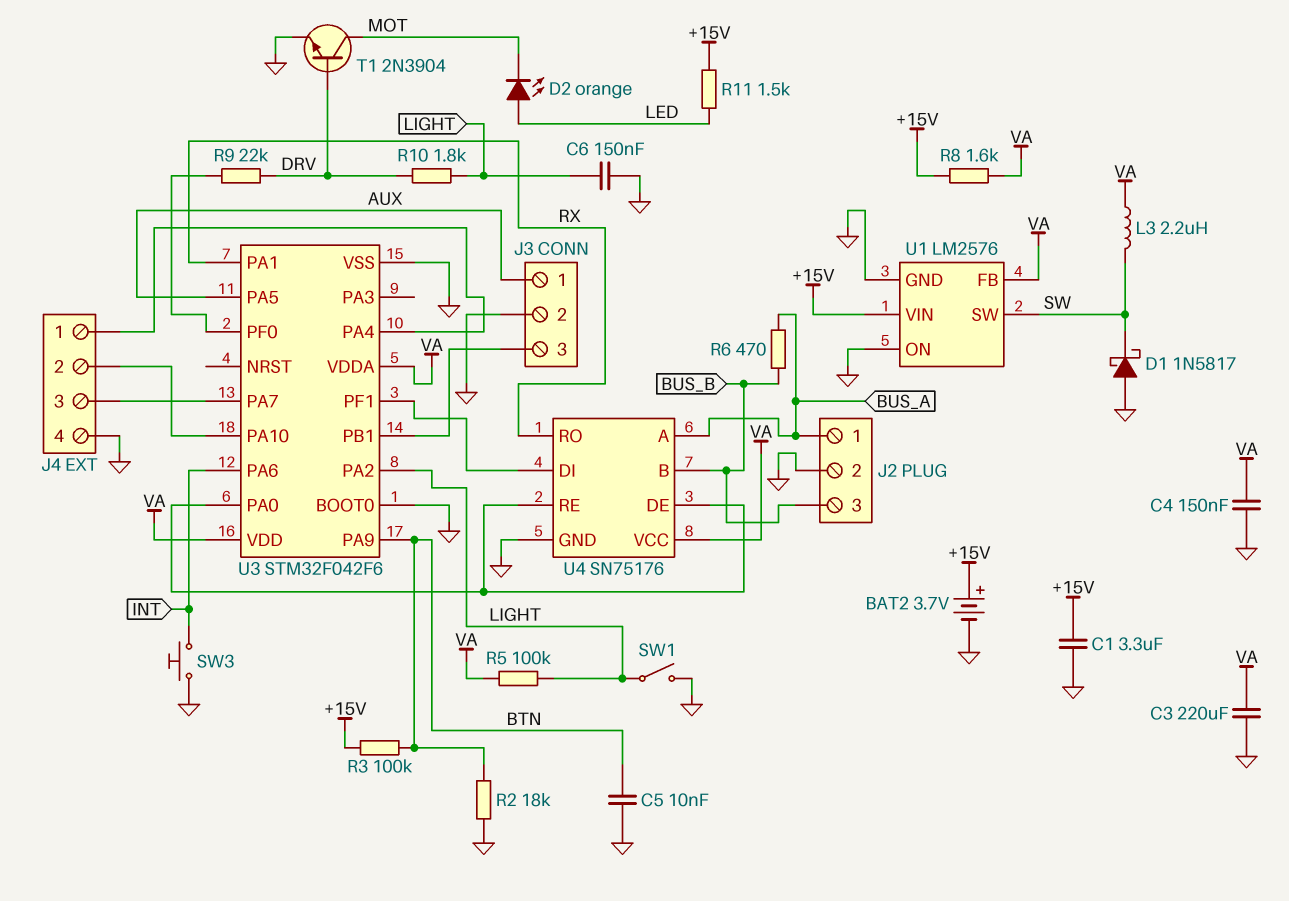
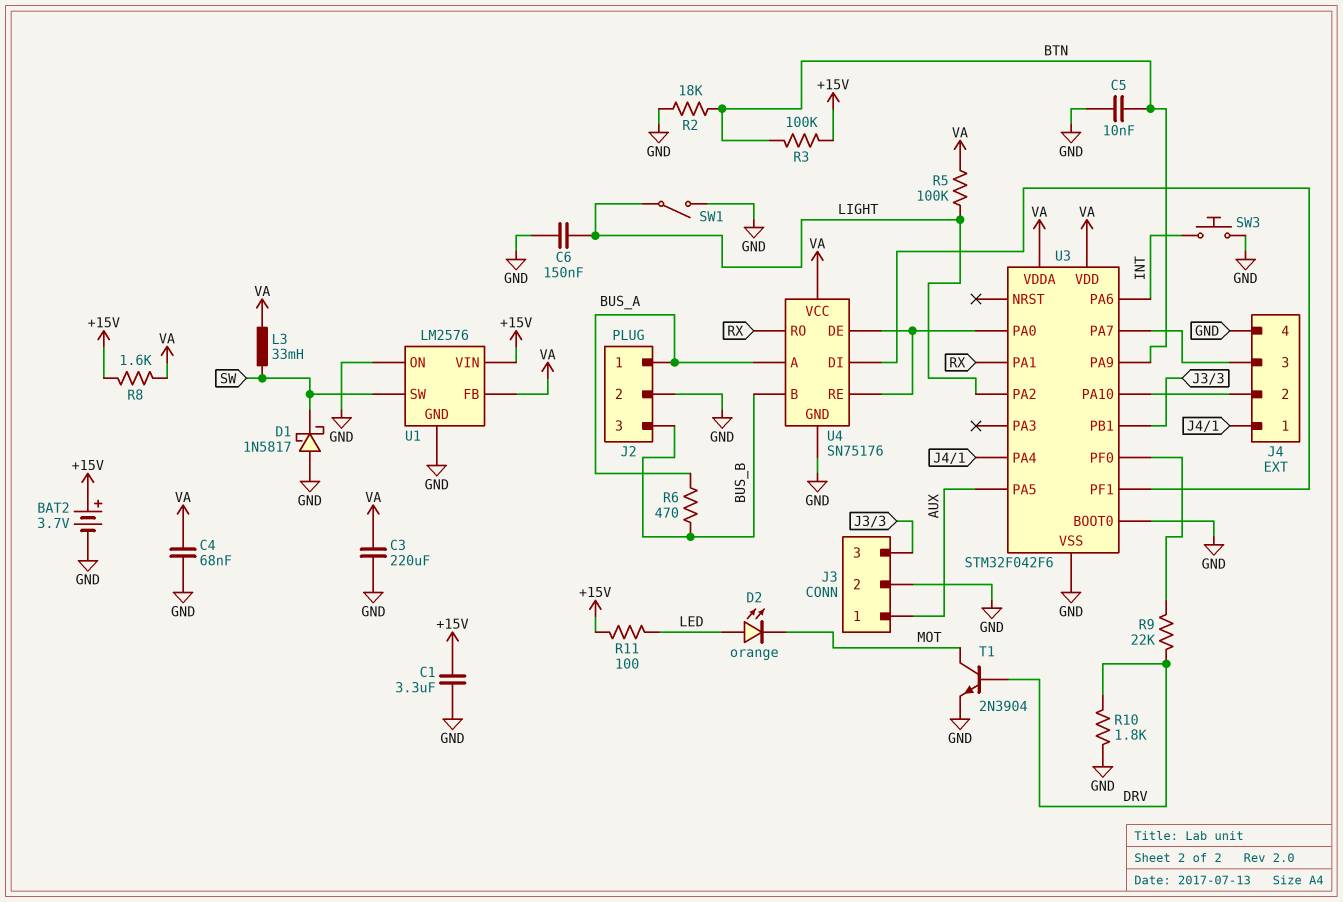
C4: 150nF (GND, VA) -> 68nF (GND, VA)
L3: 2.2uH (SW, VA) -> 33mH (SW, VA)
R10: 1.8k (DRV, LIGHT) -> 1.8k (DRV, GND)
R11: 1.5k (+15V, LED) -> 100 (+15V, LED)

